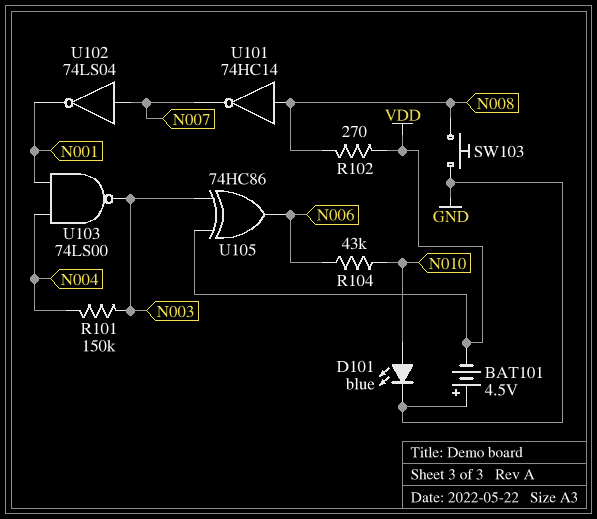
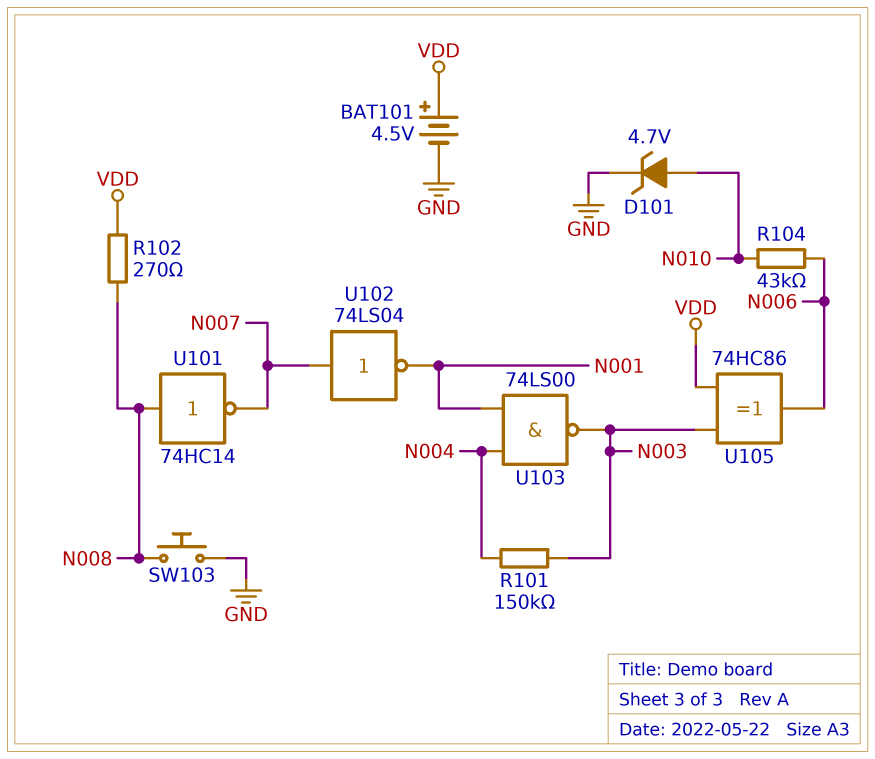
BAT101: 4.5V (plus GND, minus VDD) -> 4.5V (plus VDD, minus GND)
D101: LED blue (A N010, K GND) -> zener 4.7V (A N010, K GND)

